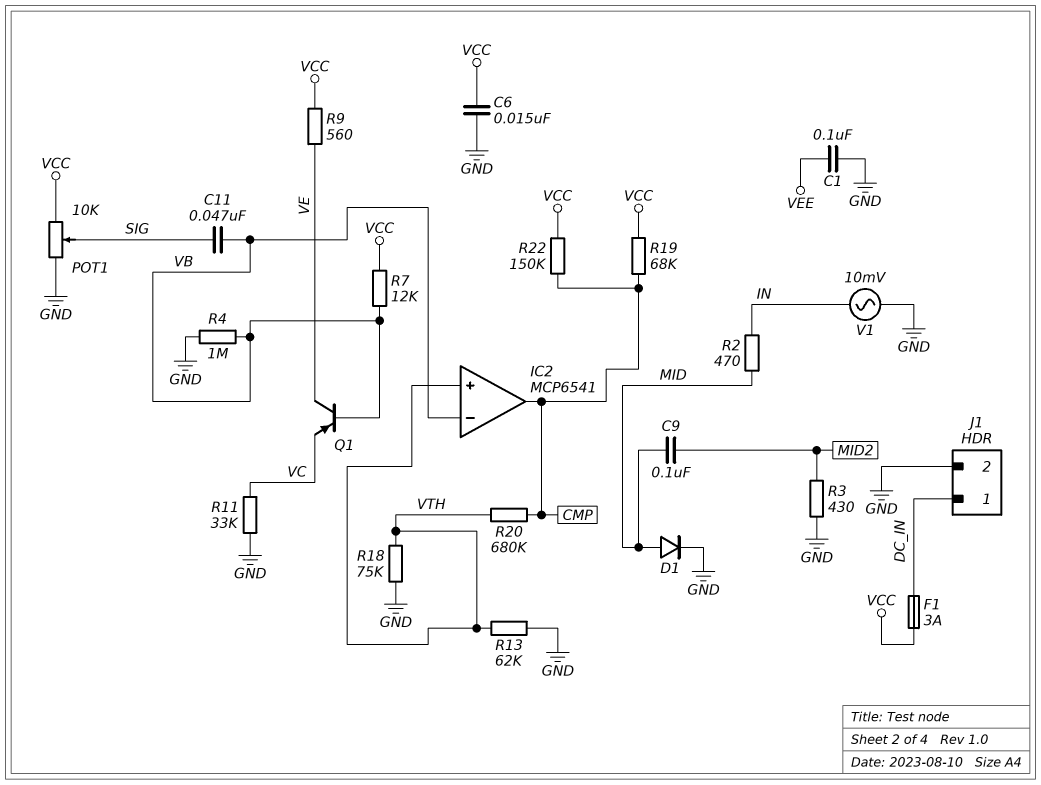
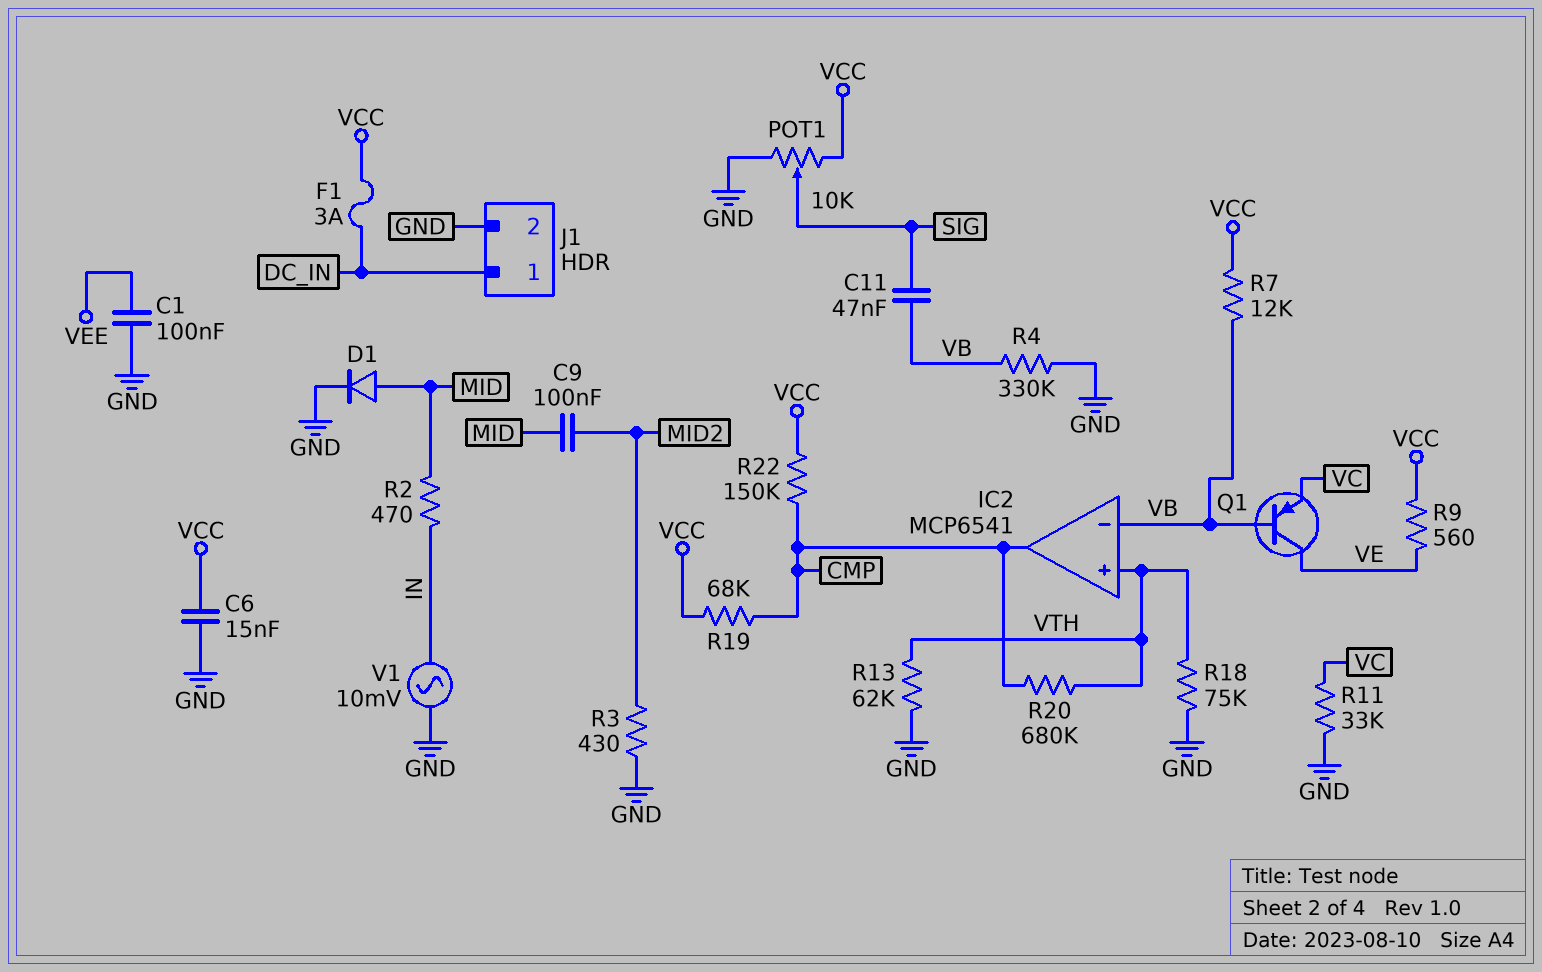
R4: 1M (GND, VB) -> 330k (GND, VB)

